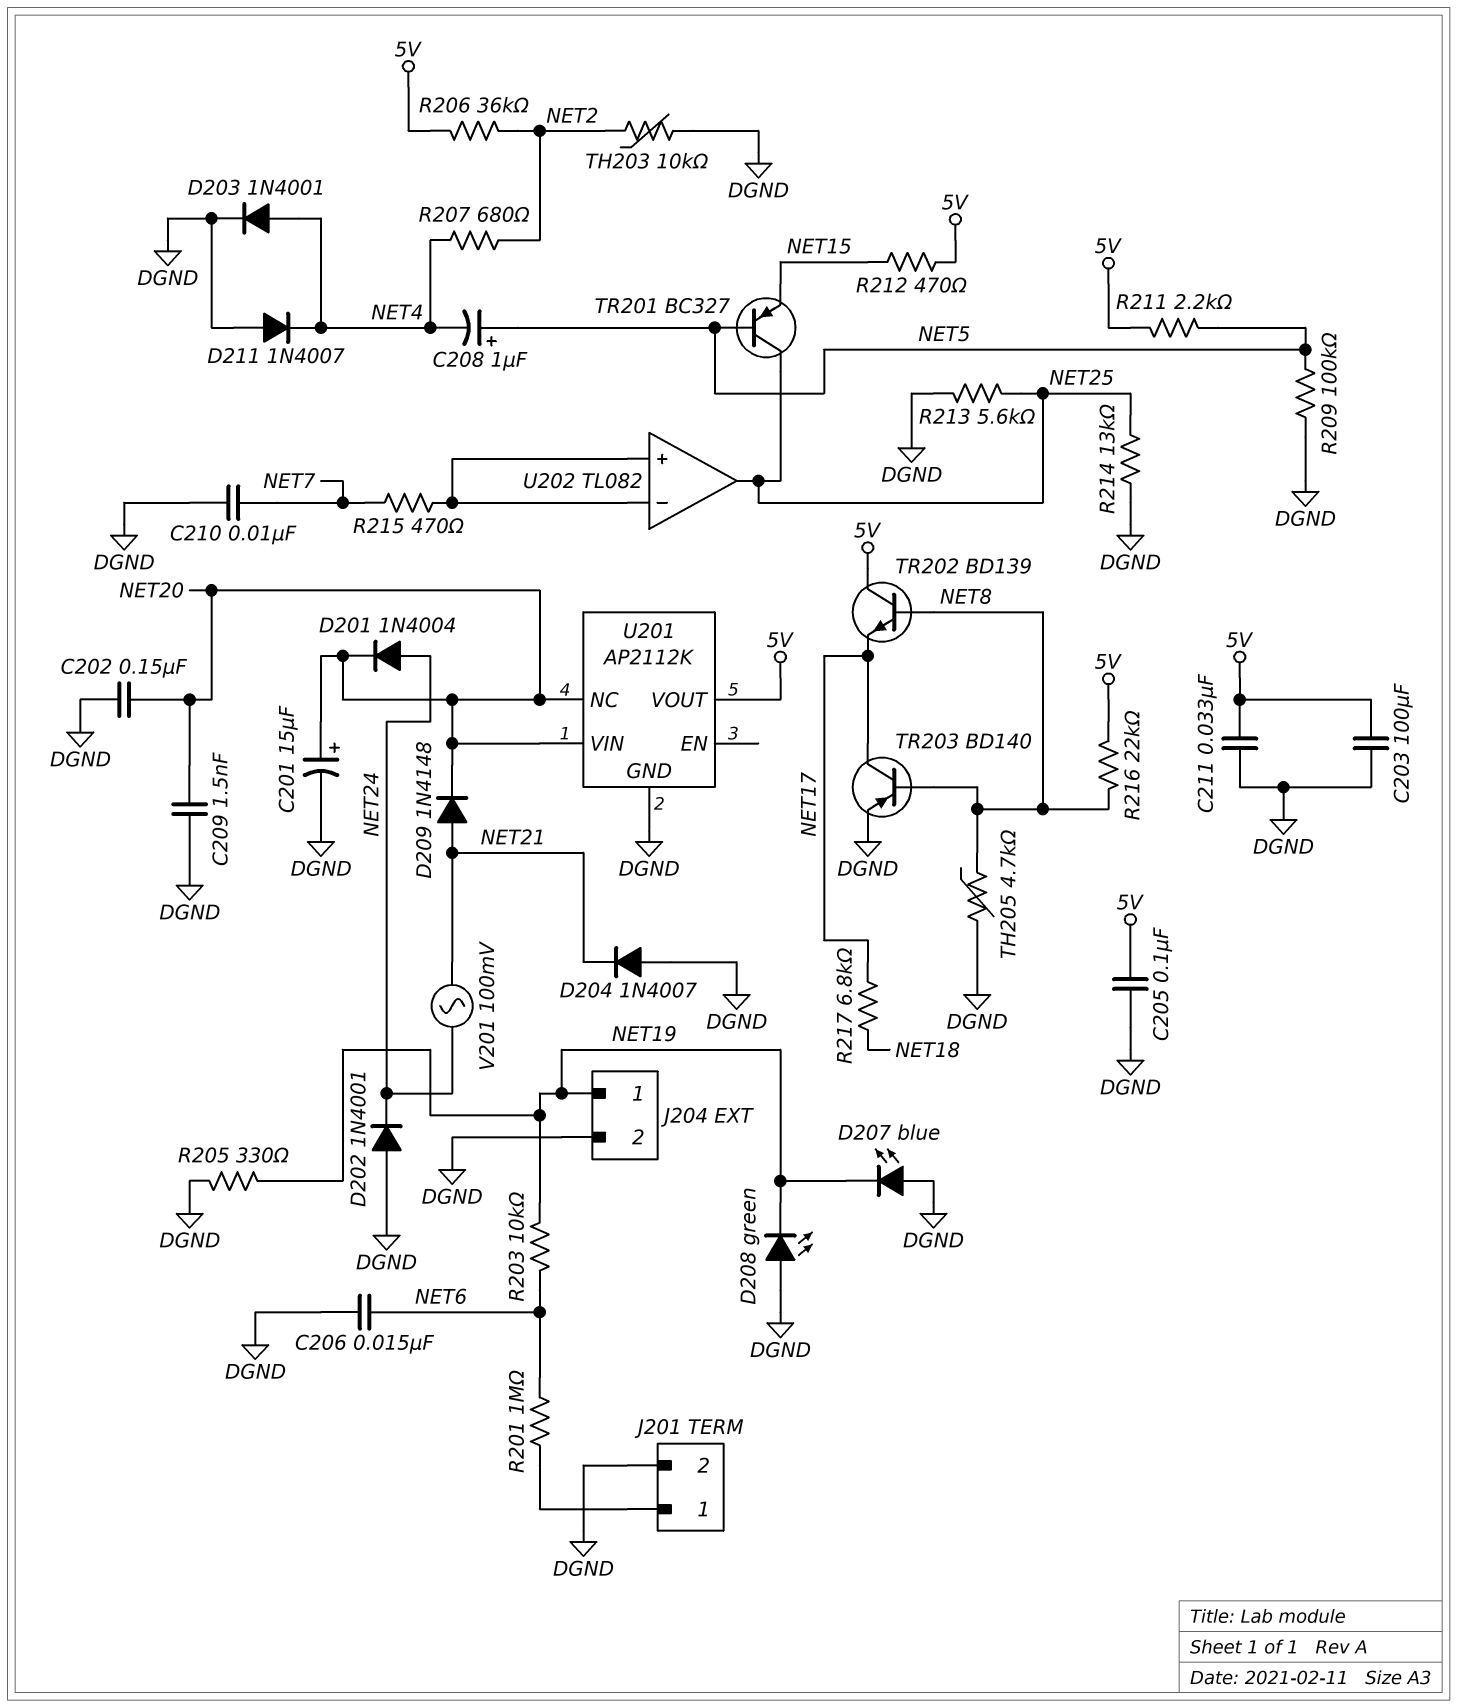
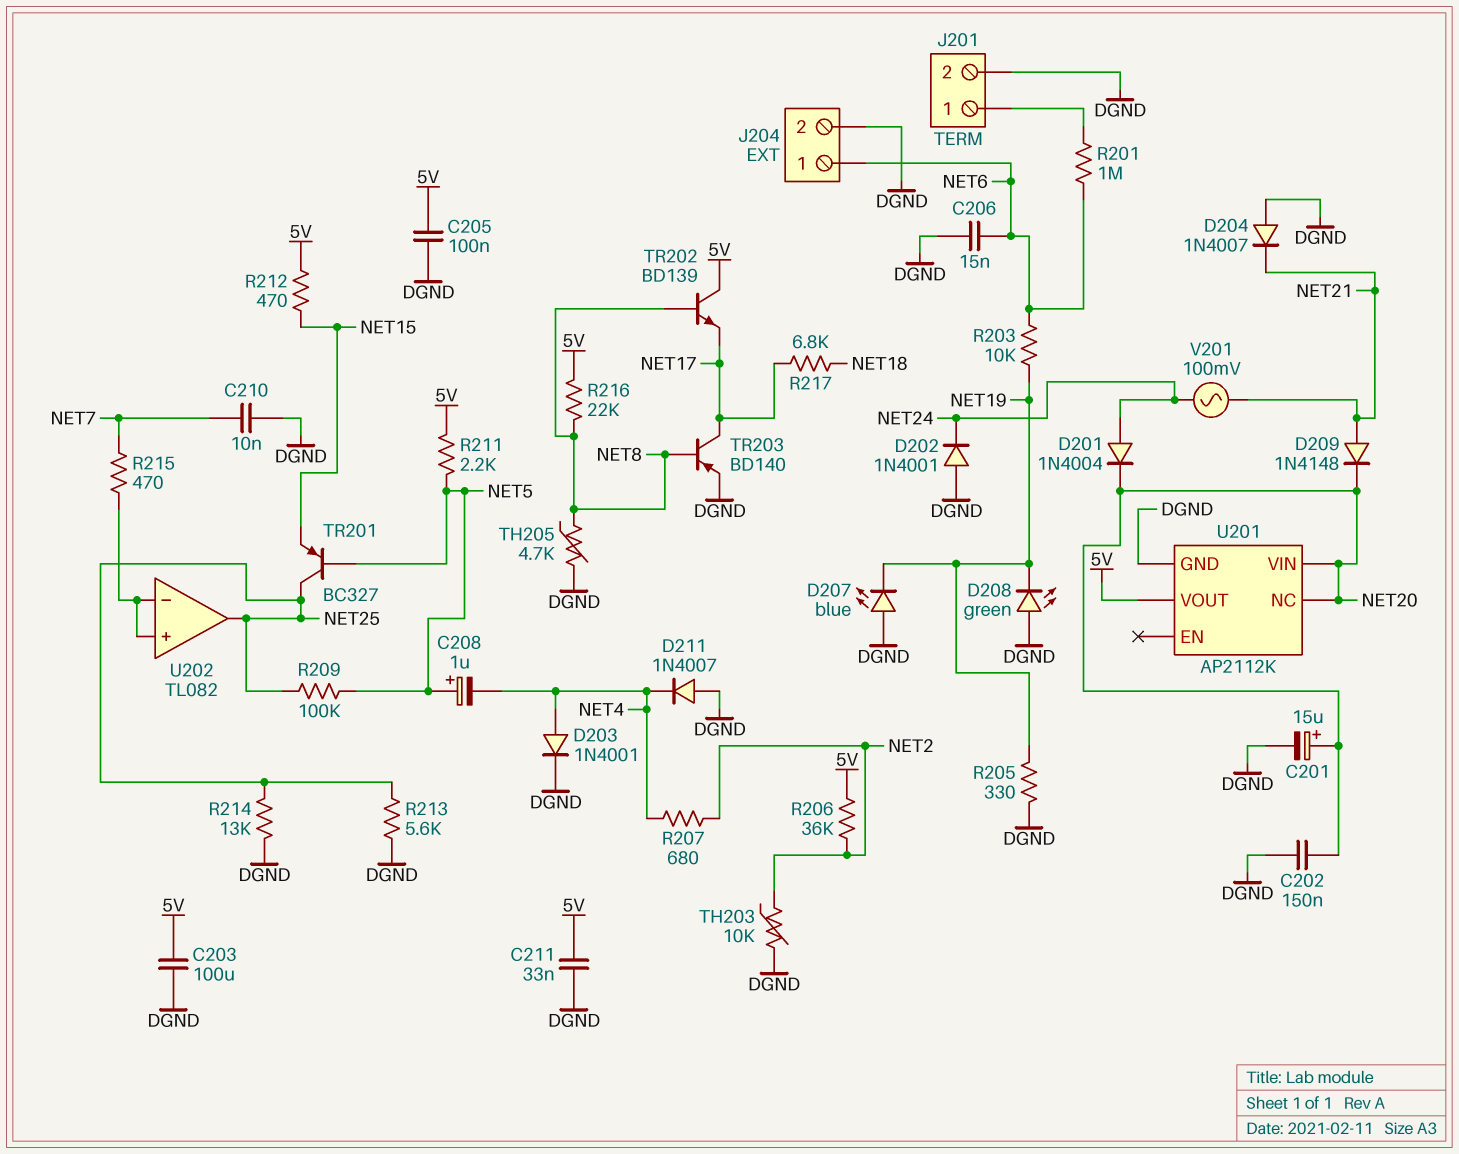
C209: 1.5nF (DGND, NET20) -> none
J204 pin 1: NET19 -> NET6
R209: 100k (DGND, NET5) -> 100k (NET5, NET25)

